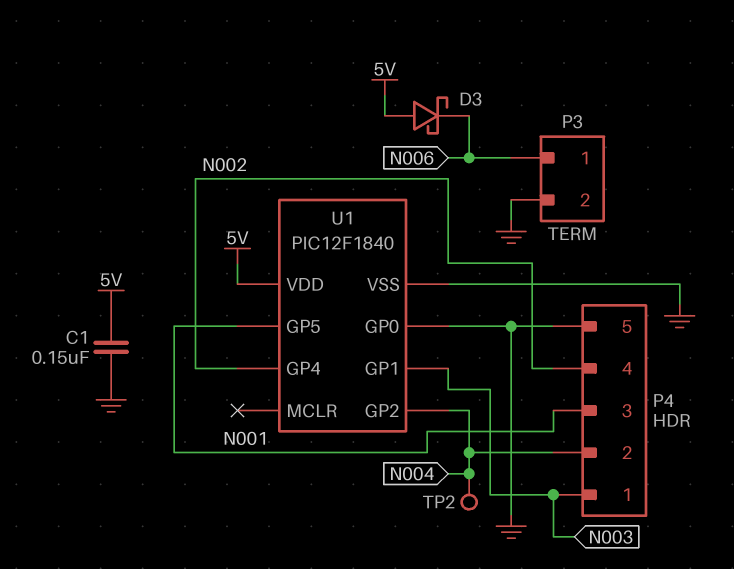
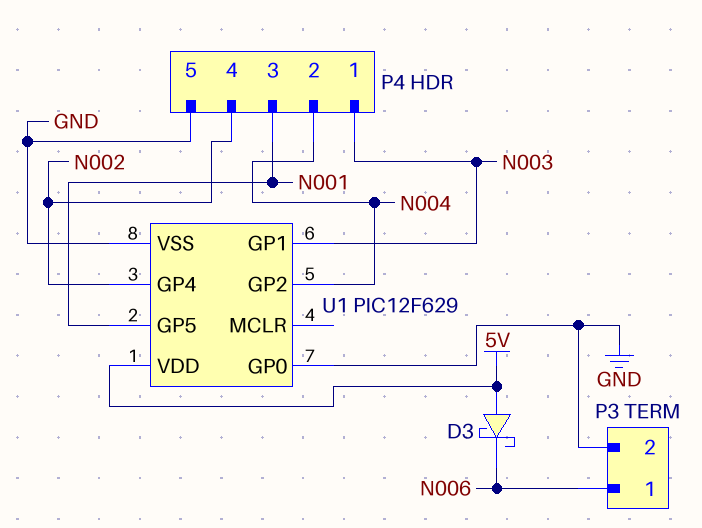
C1: 150nF (5V, GND) -> none
TP2: test point (N004) -> none
U1: PIC12F1840 -> PIC12F629

